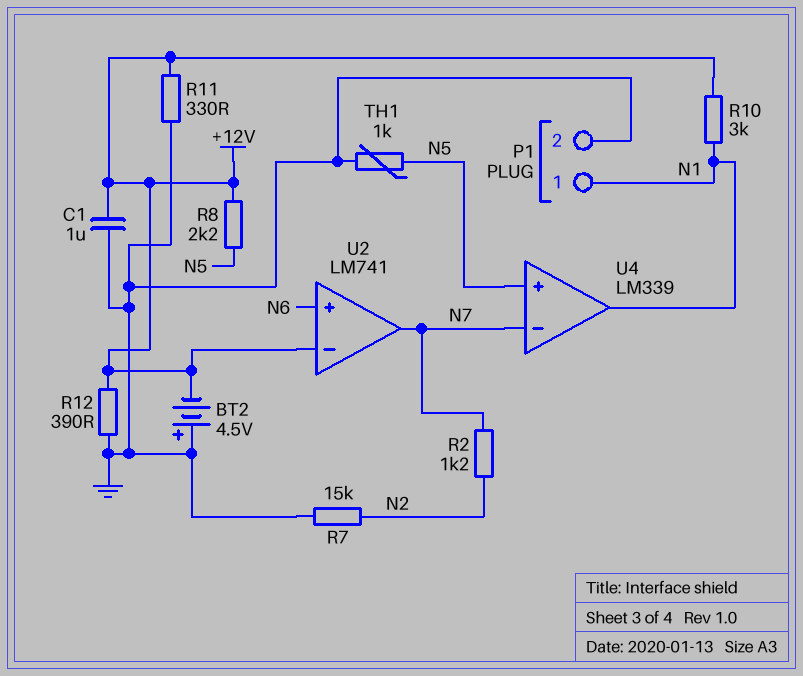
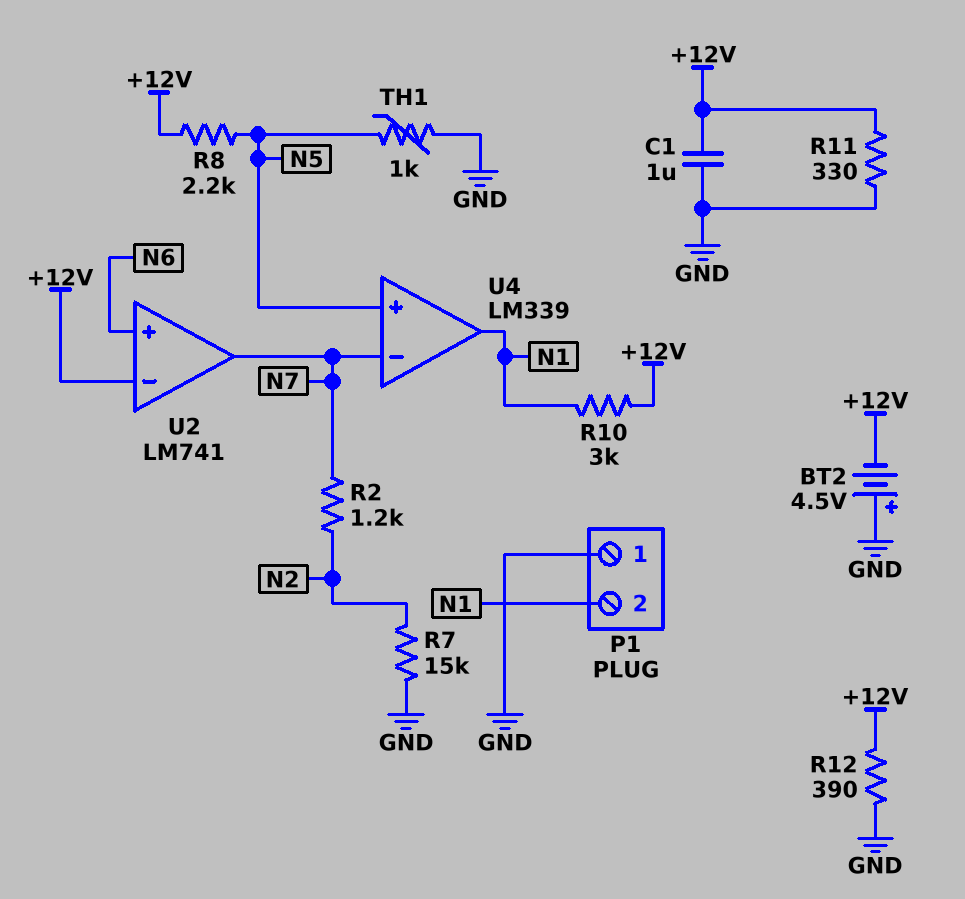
P1 pin 1: N1 -> GND
P1 pin 2: GND -> N1

